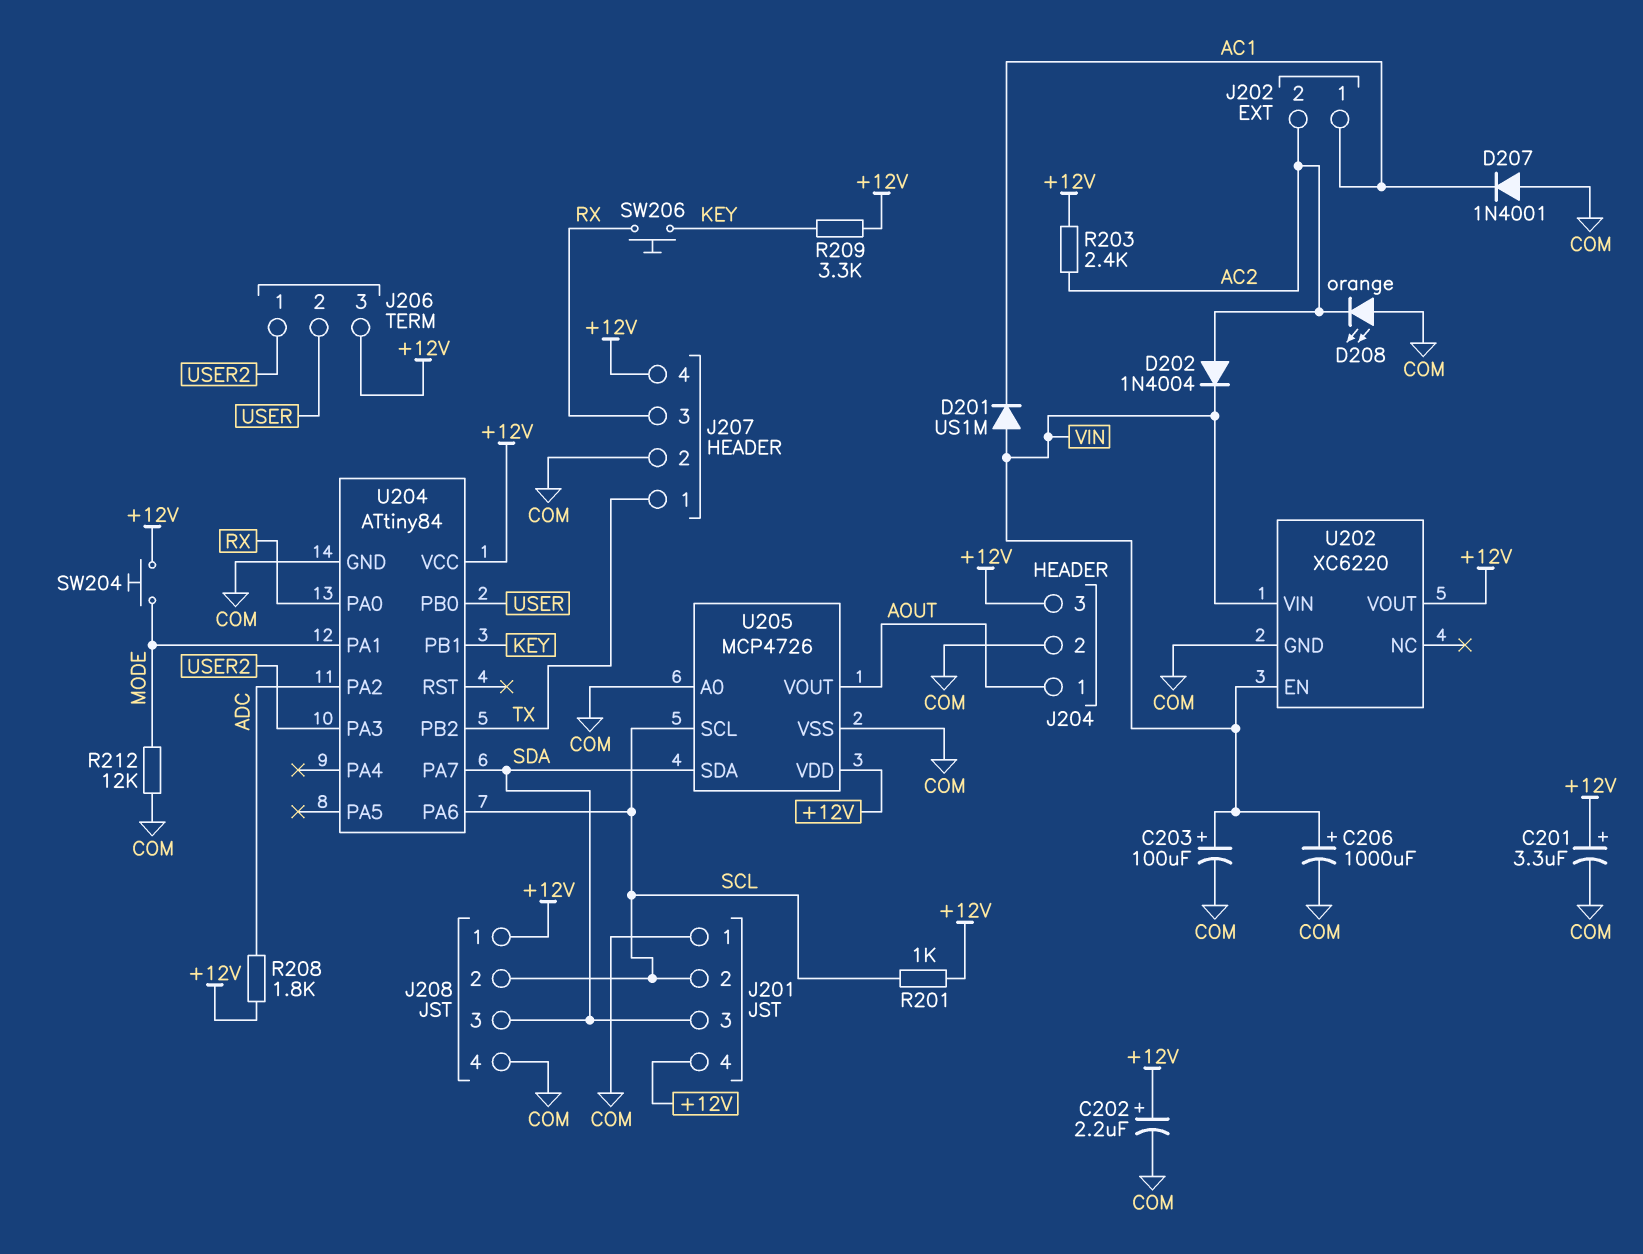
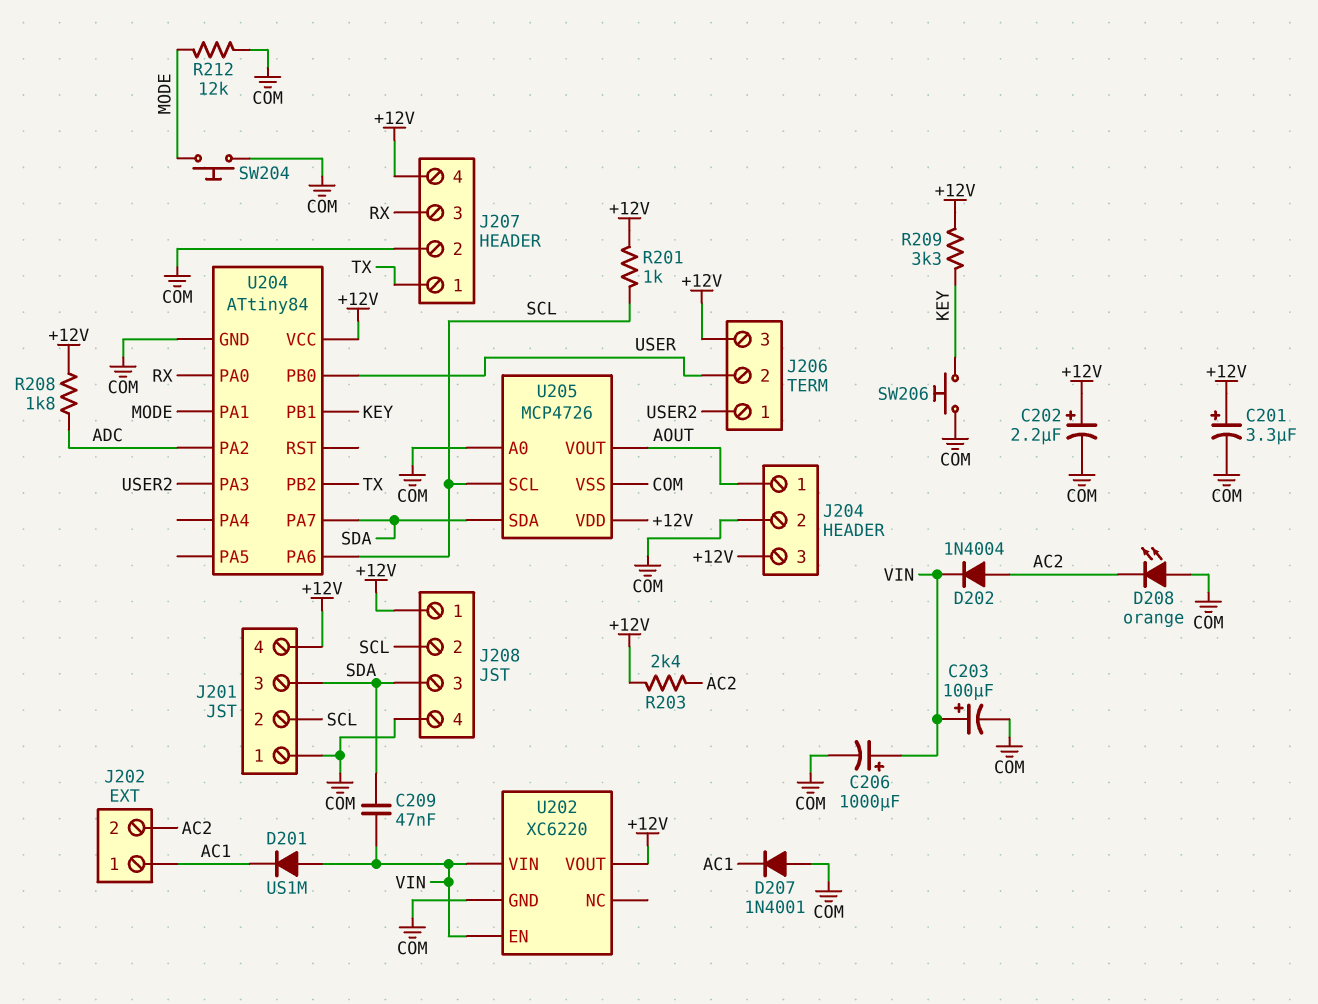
C209: none -> 47nF (SDA, VIN)
SW204: button (+12V, MODE) -> button (COM, MODE)
SW206: button (KEY, RX) -> button (COM, KEY)

